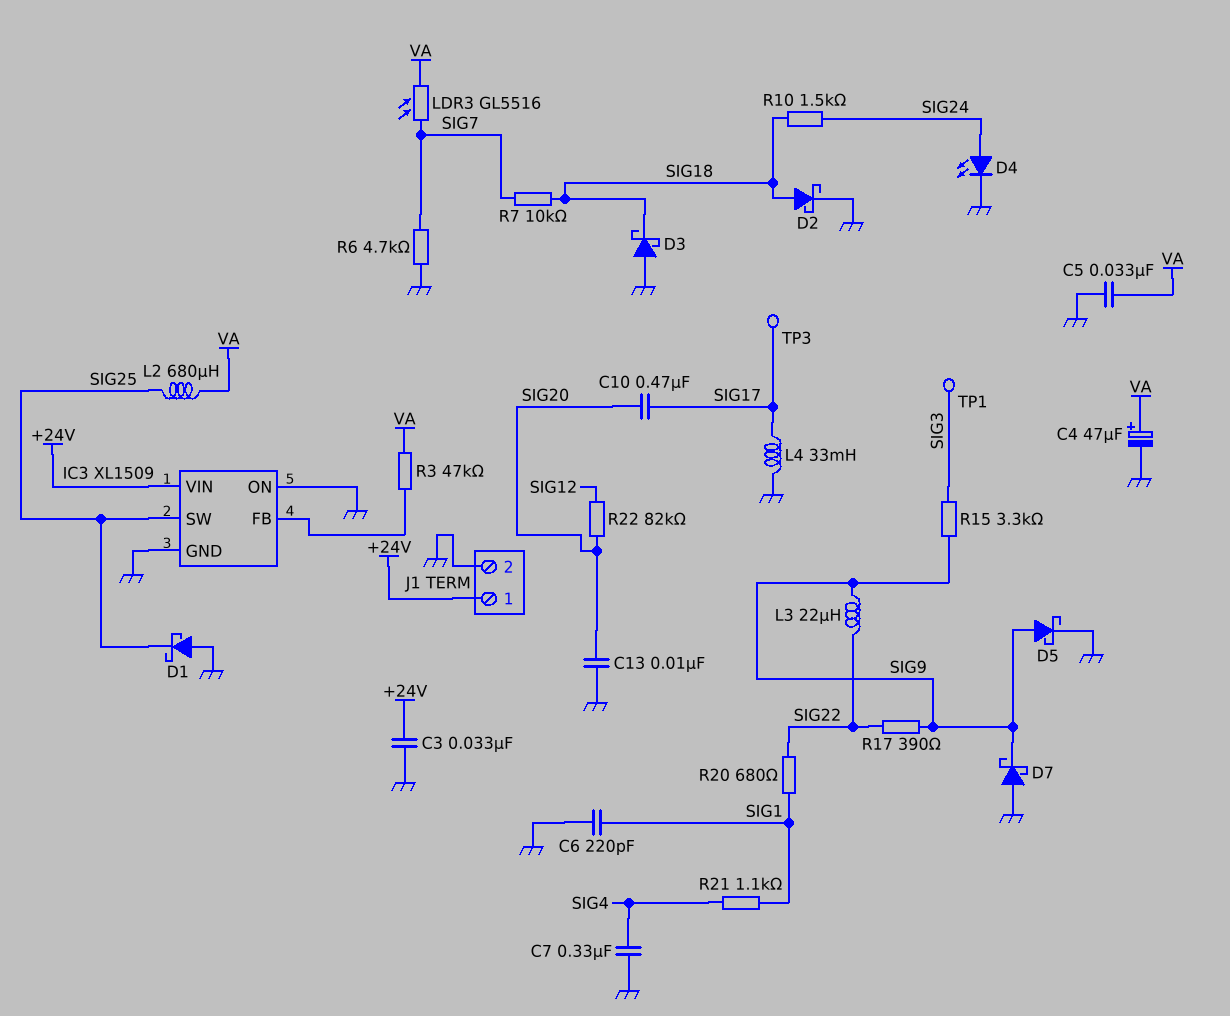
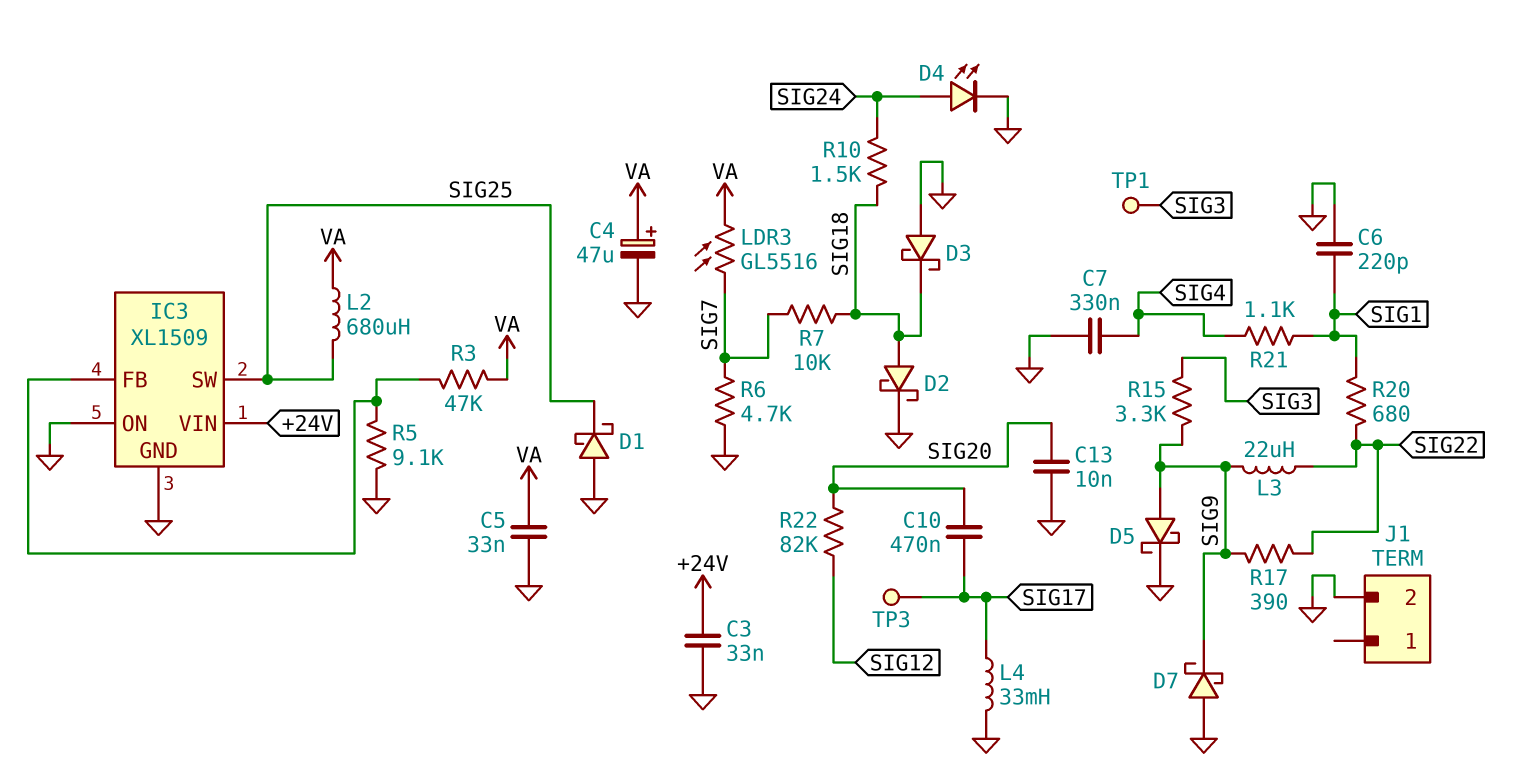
J1 pin 1: +24V -> none
R5: none -> 9.1k (GND, IC3/FB)

